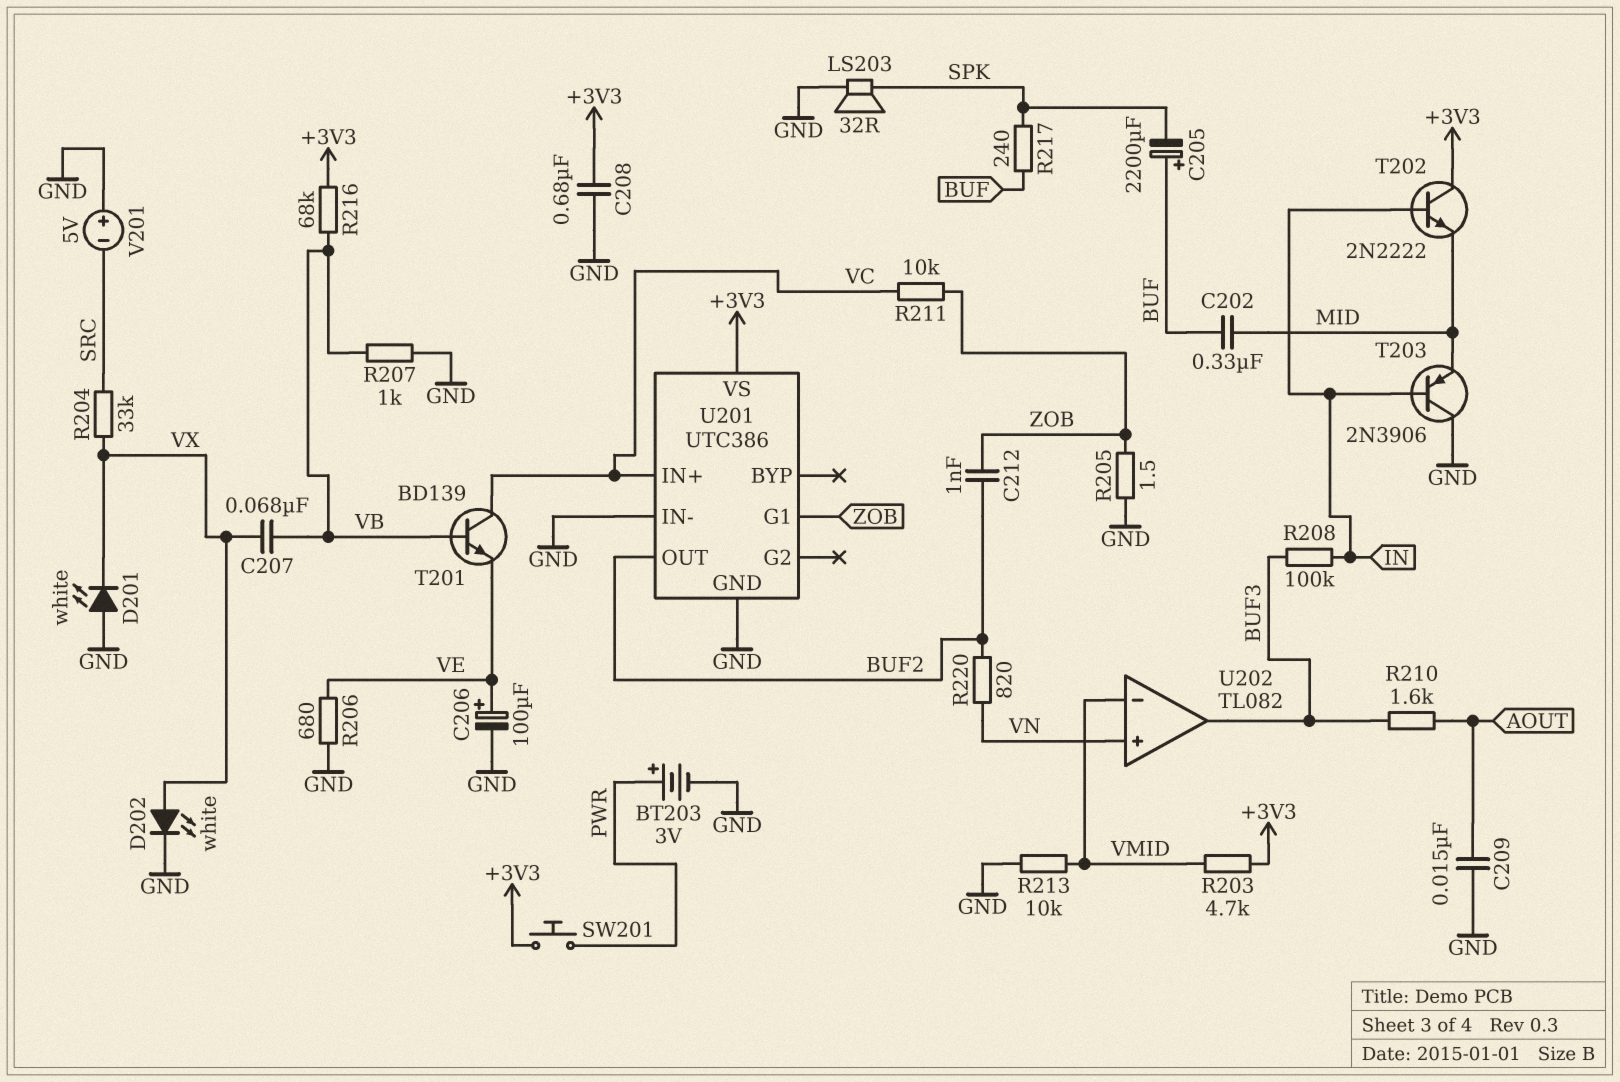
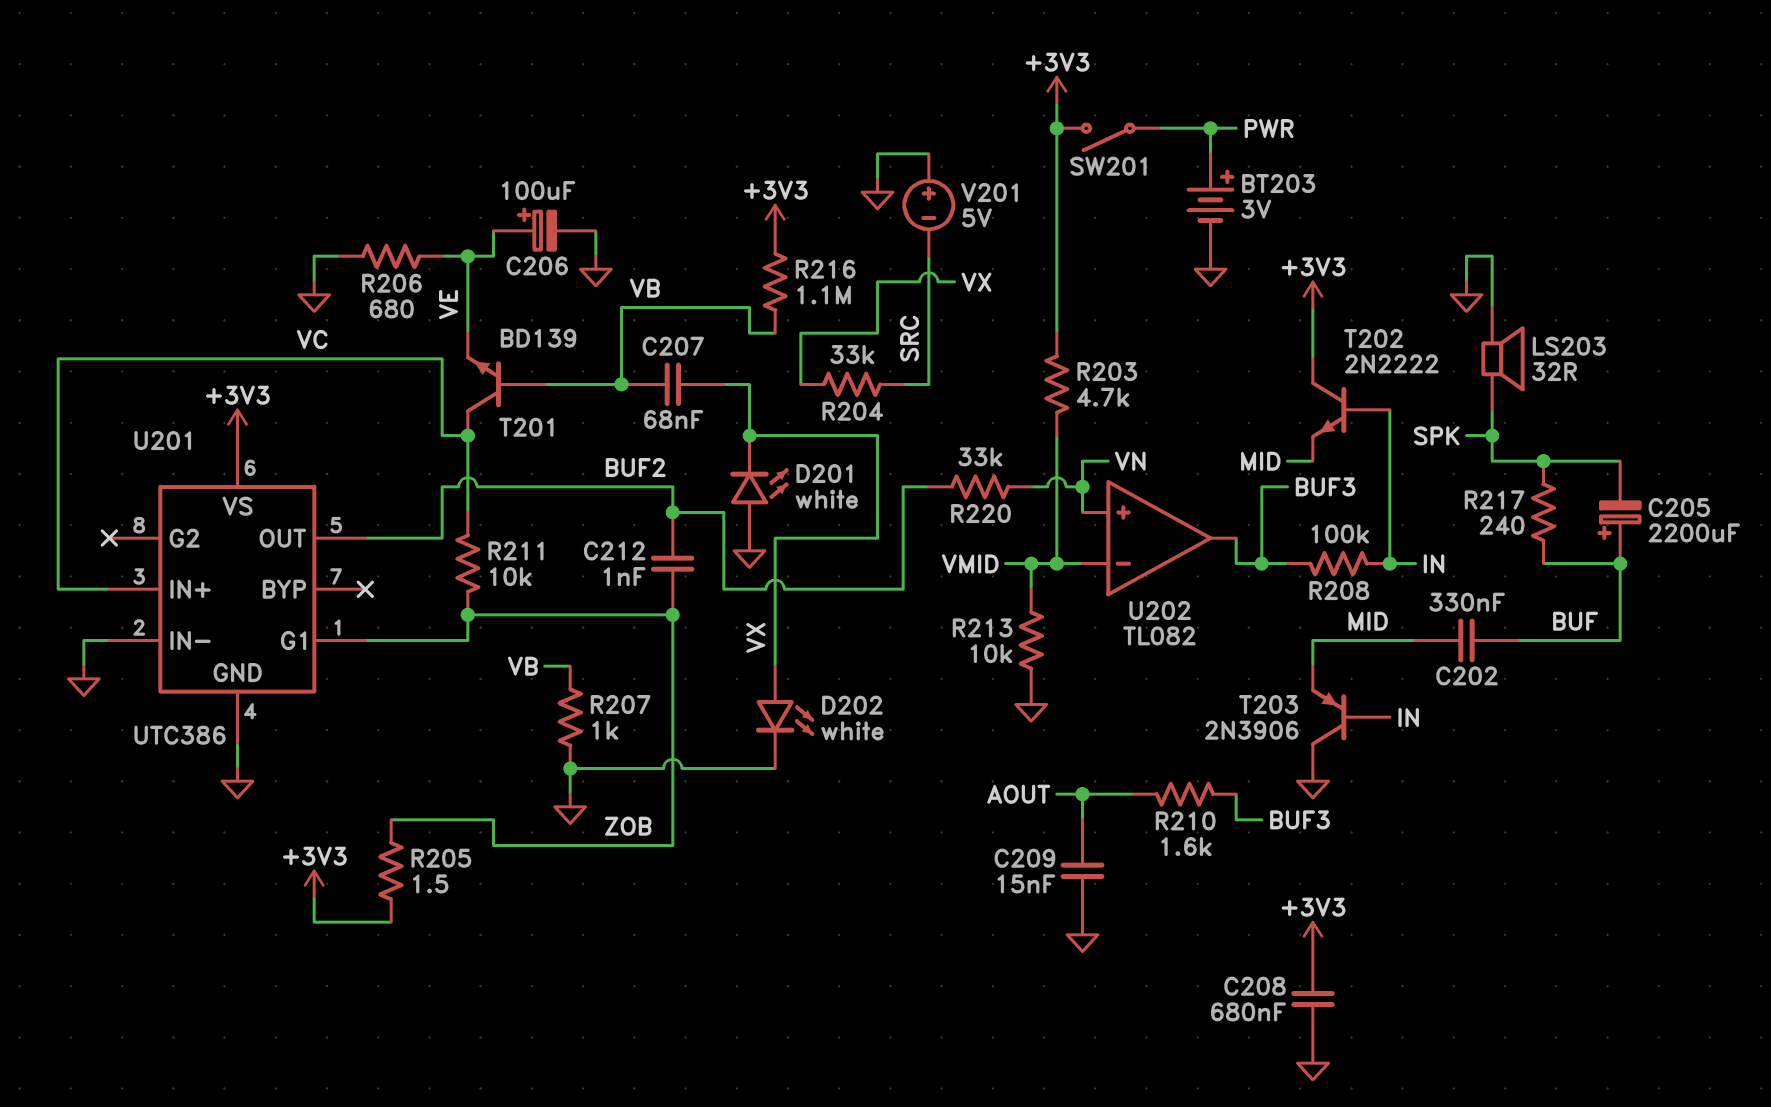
R205: 1.5 (GND, ZOB) -> 1.5 (+3V3, ZOB)
R216: 68k (+3V3, VB) -> 1.1M (+3V3, VB)
R220: 820 (BUF2, VN) -> 33k (BUF2, VN)
SW201: button (+3V3, PWR) -> switch (+3V3, PWR)

